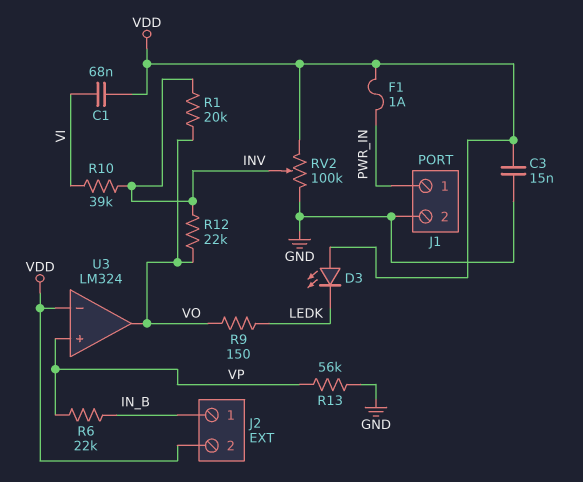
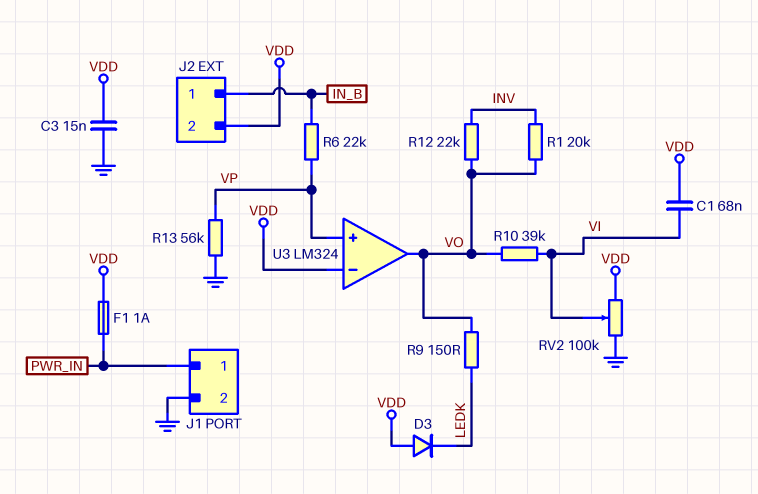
D3: LED (A VDD, K LEDK) -> diode (A VDD, K LEDK)
R10: 39k (INV, VI) -> 39k (VI, VO)
RV2: 100k (GND, VDD, wiper INV) -> 100k (GND, VDD, wiper VI)

